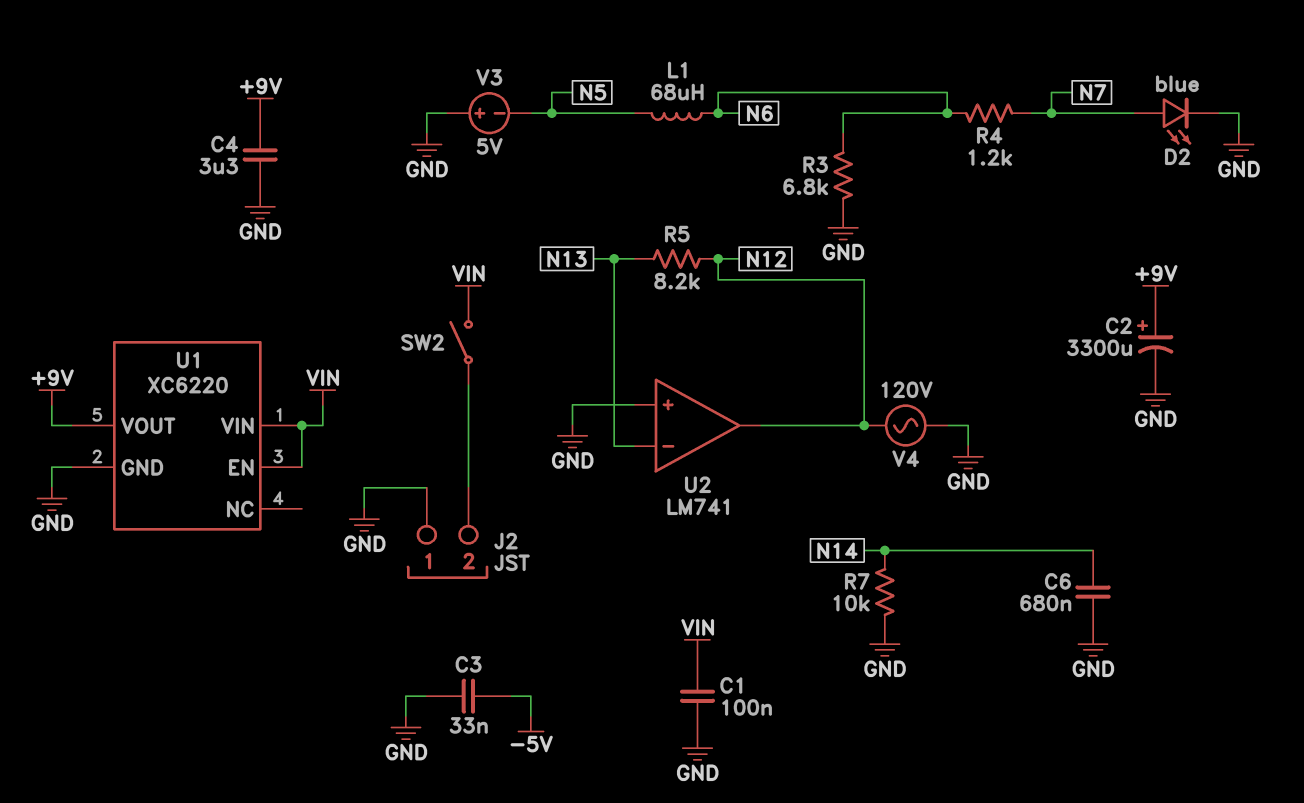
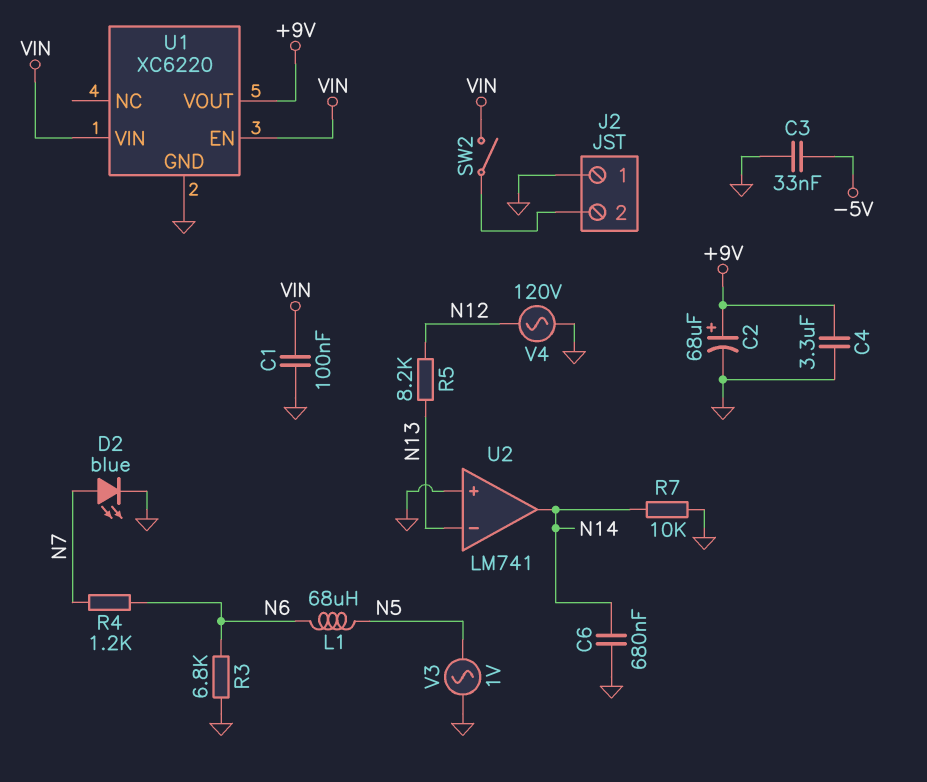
C2: 3300uF (plus +9V, minus GND) -> 68uF (plus +9V, minus GND)
U2 pin out: N12 -> N14
V3: 5V (plus GND, minus N5) -> AC 1V (GND, N5)

